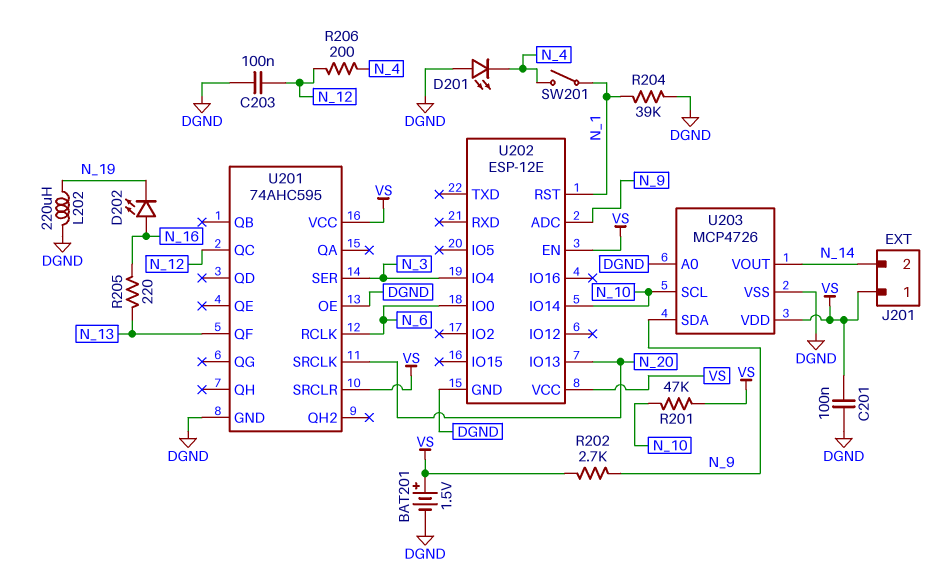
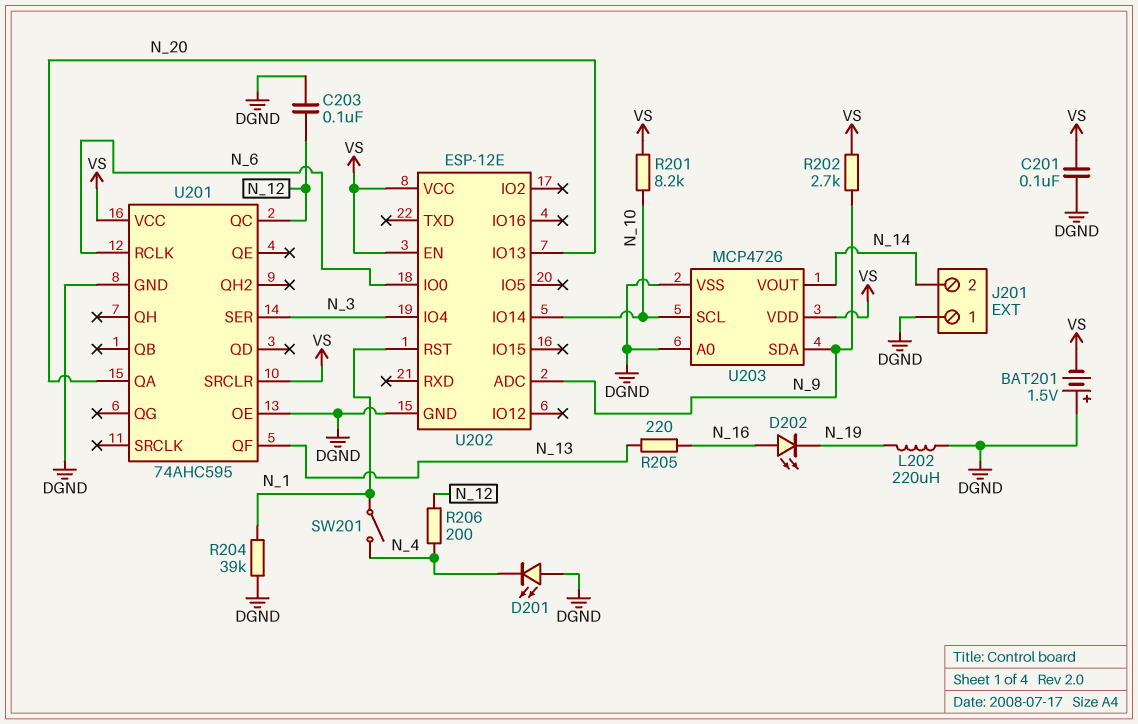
BAT201: 1.5V (plus VS, minus DGND) -> 1.5V (plus DGND, minus VS)
J201 pin 1: VS -> DGND
R201: 47k (N_10, VS) -> 8.2k (N_10, VS)
U201 pin QA: none -> N_20
U201 pin SRCLK: N_20 -> none

